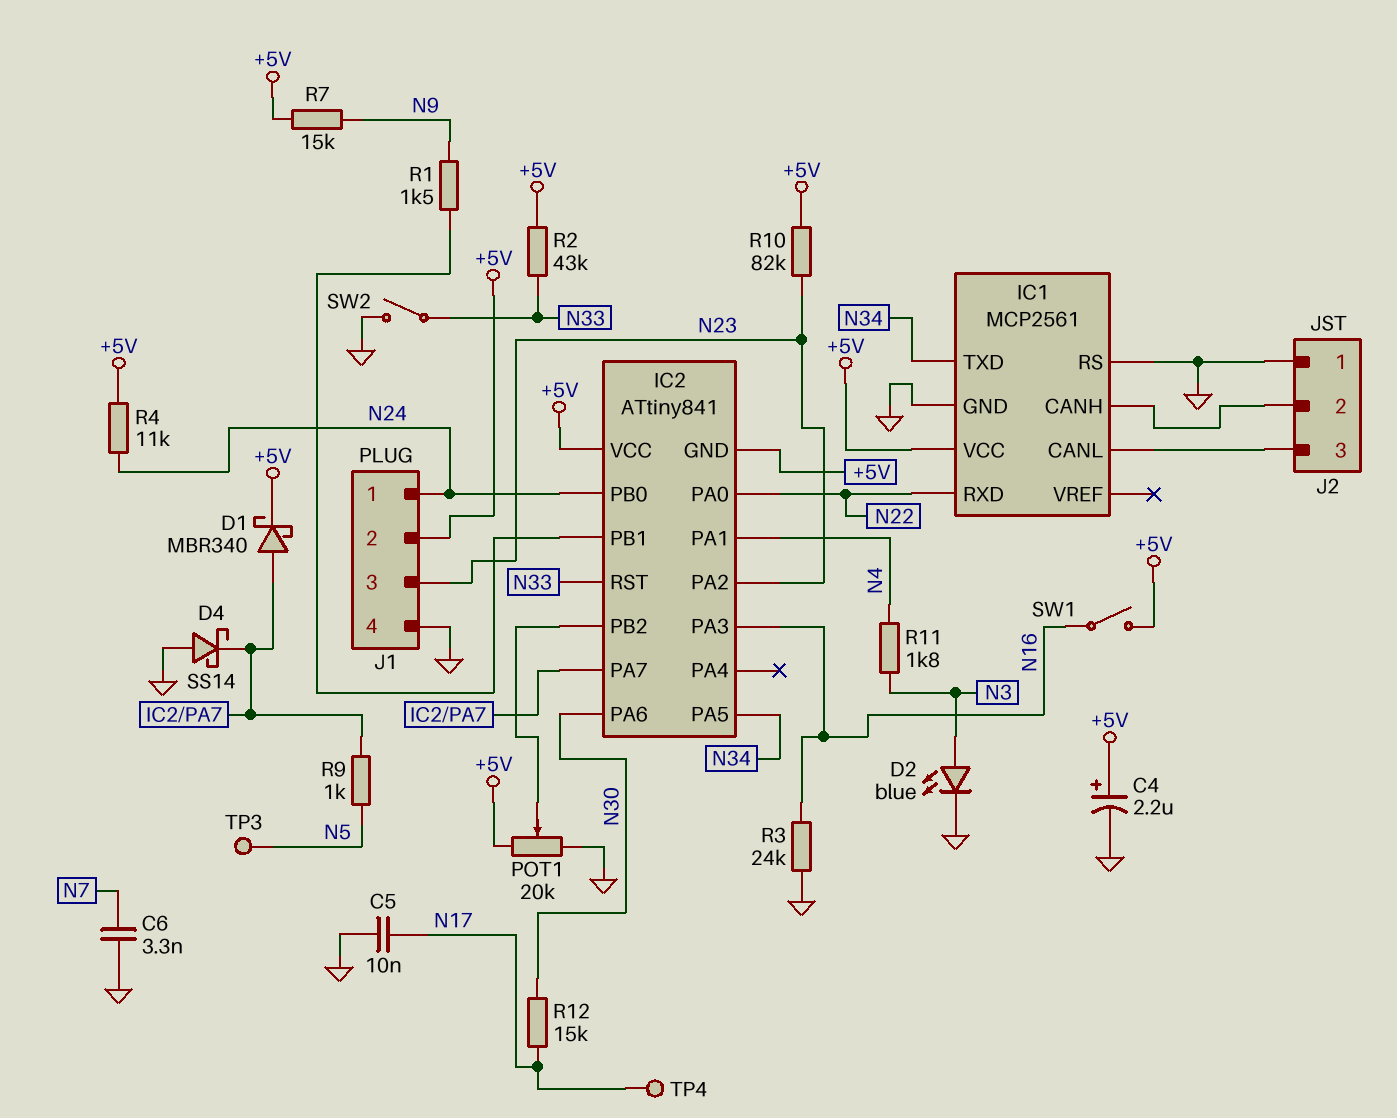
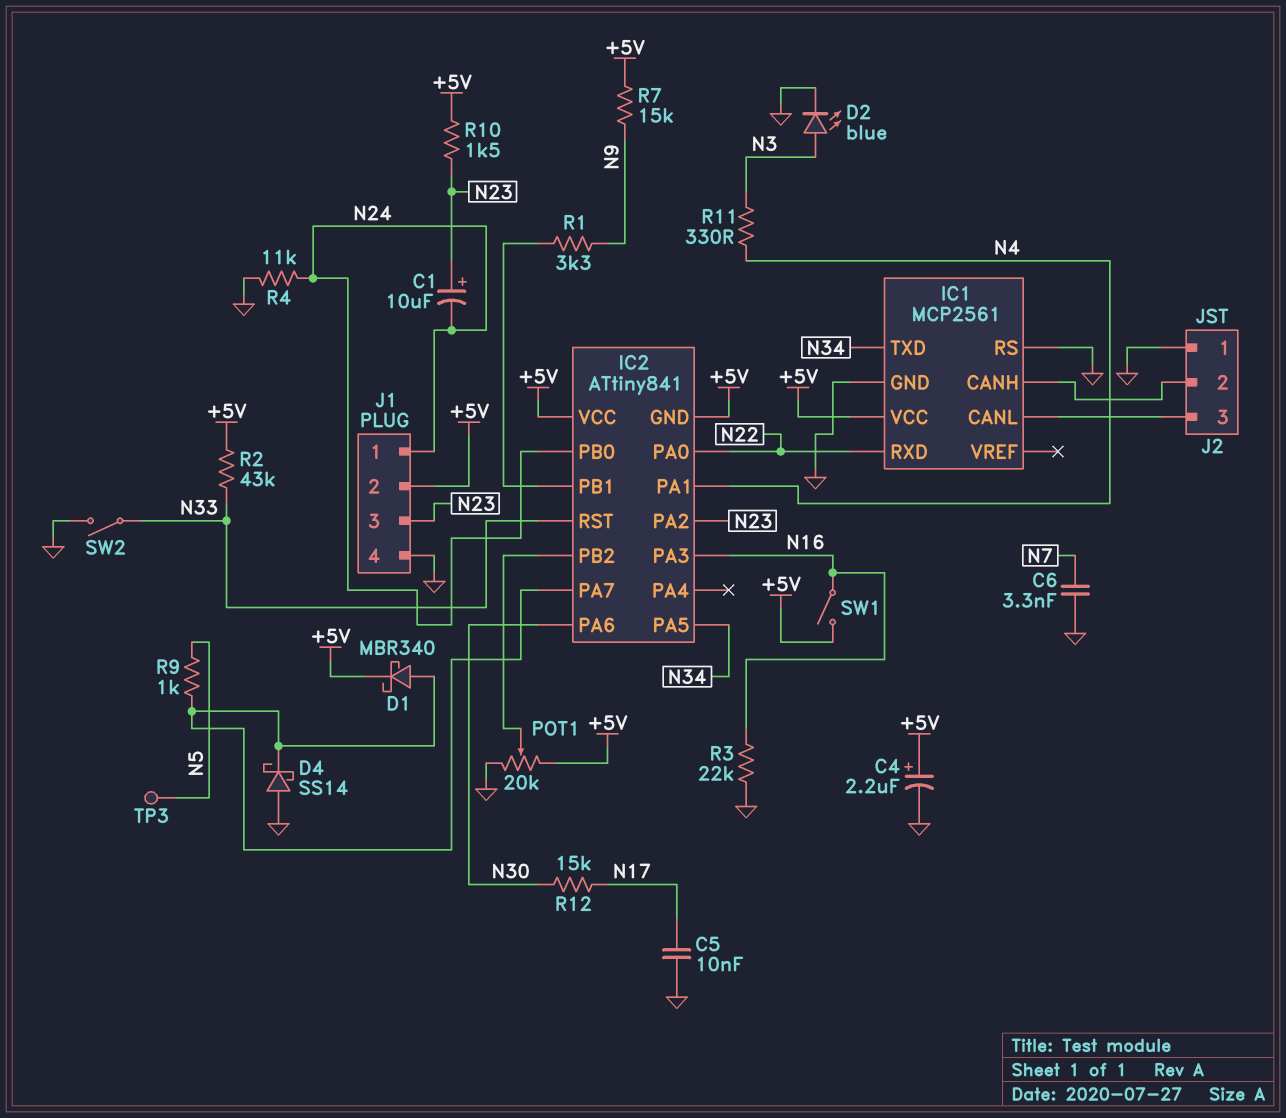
C1: none -> 10uF (plus N23, minus N24)
R1: 1.5k (IC2/PB1, N9) -> 3.3k (IC2/PB1, N9)
R3: 24k (GND, N16) -> 22k (GND, N16)
R4: 11k (+5V, N24) -> 11k (GND, N24)
R10: 82k (+5V, N23) -> 1.5k (+5V, N23)
R11: 1.8k (N3, N4) -> 330 (N3, N4)
TP4: test point (N17) -> none

